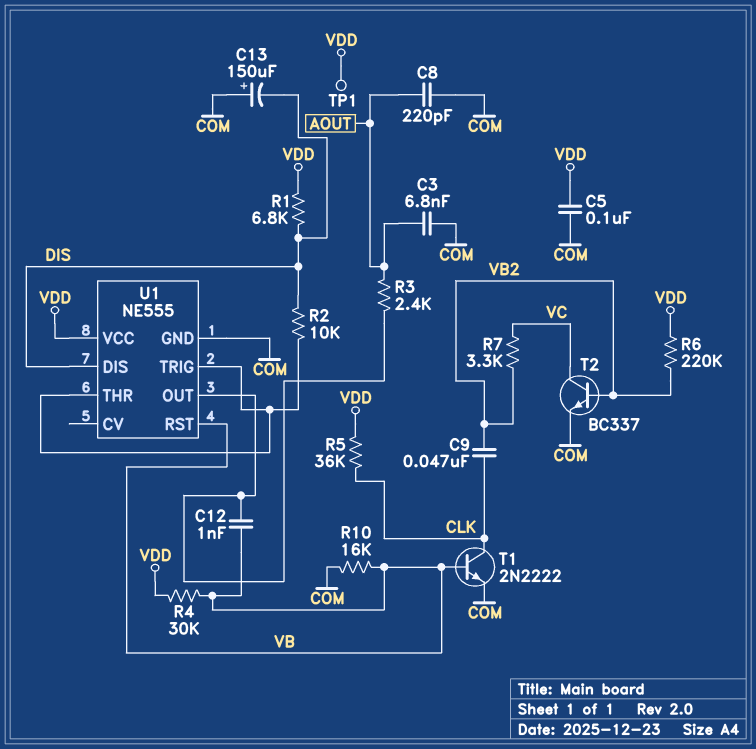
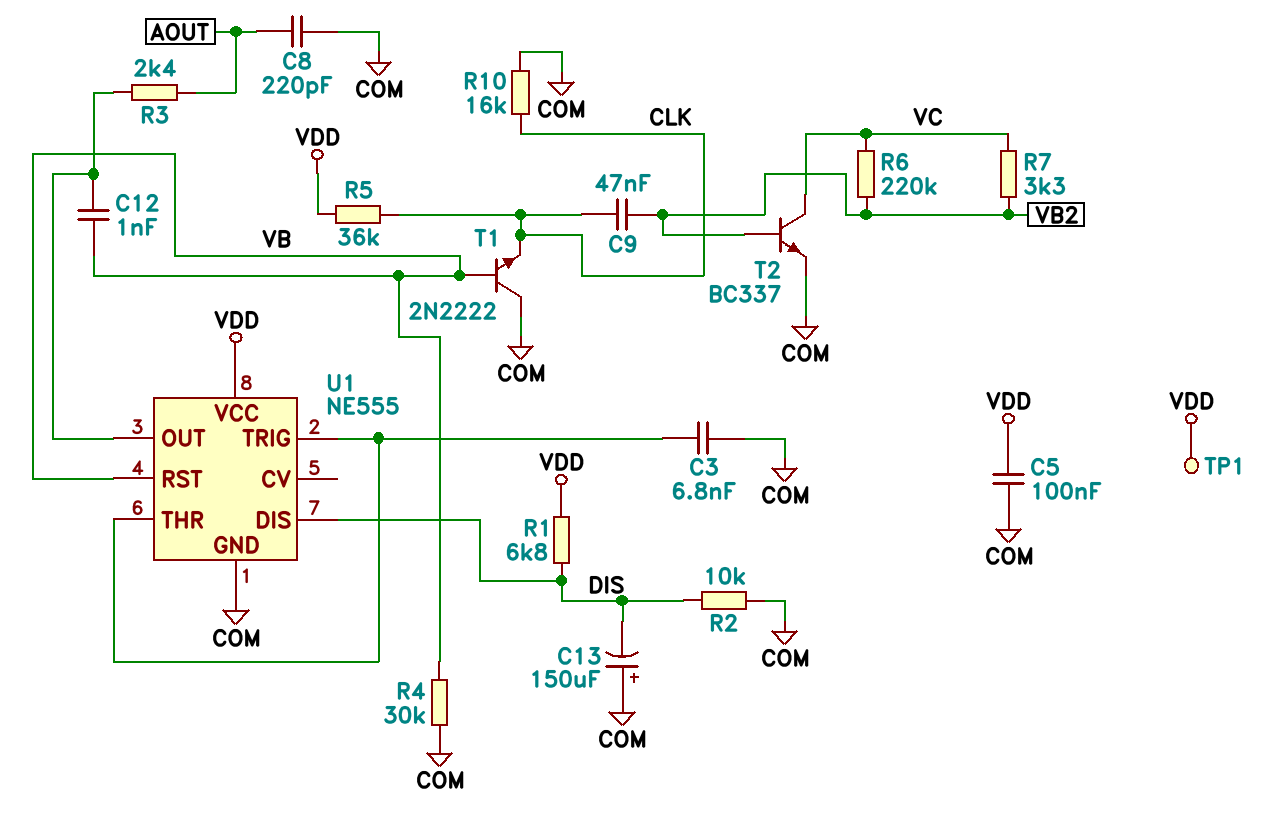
C3: 6.8nF (AOUT, COM) -> 6.8nF (COM, U1/THR)
R2: 10k (DIS, U1/THR) -> 10k (COM, DIS)
R4: 30k (VB, VDD) -> 30k (COM, VB)
R6: 220k (VB2, VDD) -> 220k (VB2, VC)
R10: 16k (COM, VB) -> 16k (CLK, COM)
T1: NPN 2N2222 (B VB, C CLK, E COM) -> NPN 2N2222 (B VB, C COM, E CLK)

